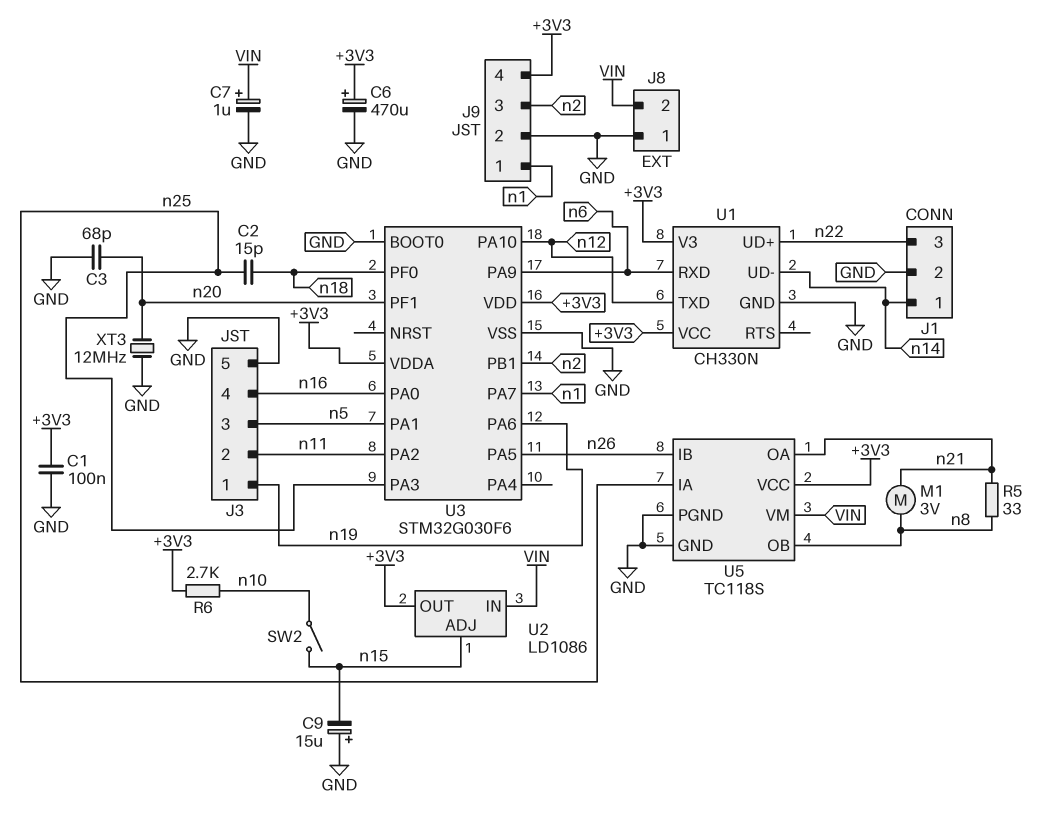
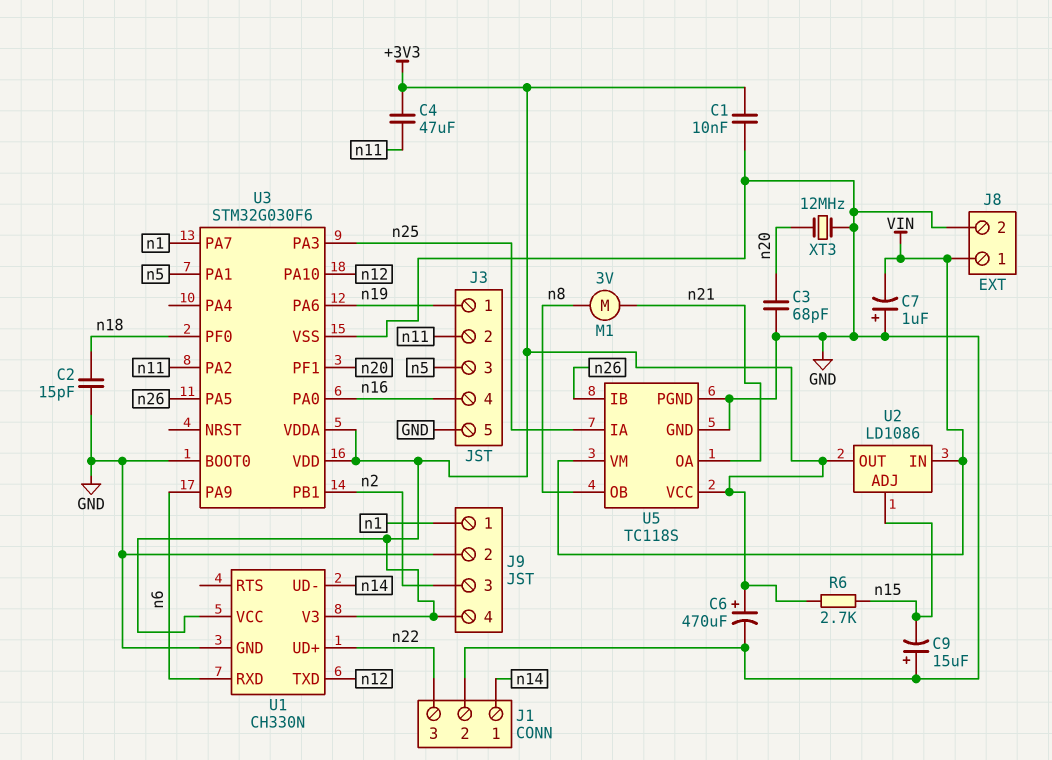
C1: 100nF (+3V3, GND) -> 10nF (+3V3, GND)
C2: 15pF (n18, n25) -> 15pF (GND, n18)
C4: none -> 47uF (+3V3, n11)
C7: 1uF (plus VIN, minus GND) -> 1uF (plus GND, minus VIN)
J8 pin 1: GND -> VIN
J8 pin 2: VIN -> GND
R5: 33 (n8, n21) -> none
R6: 2.7k (+3V3, n10) -> 2.7k (+3V3, n15)
SW2: switch (n10, n15) -> none

